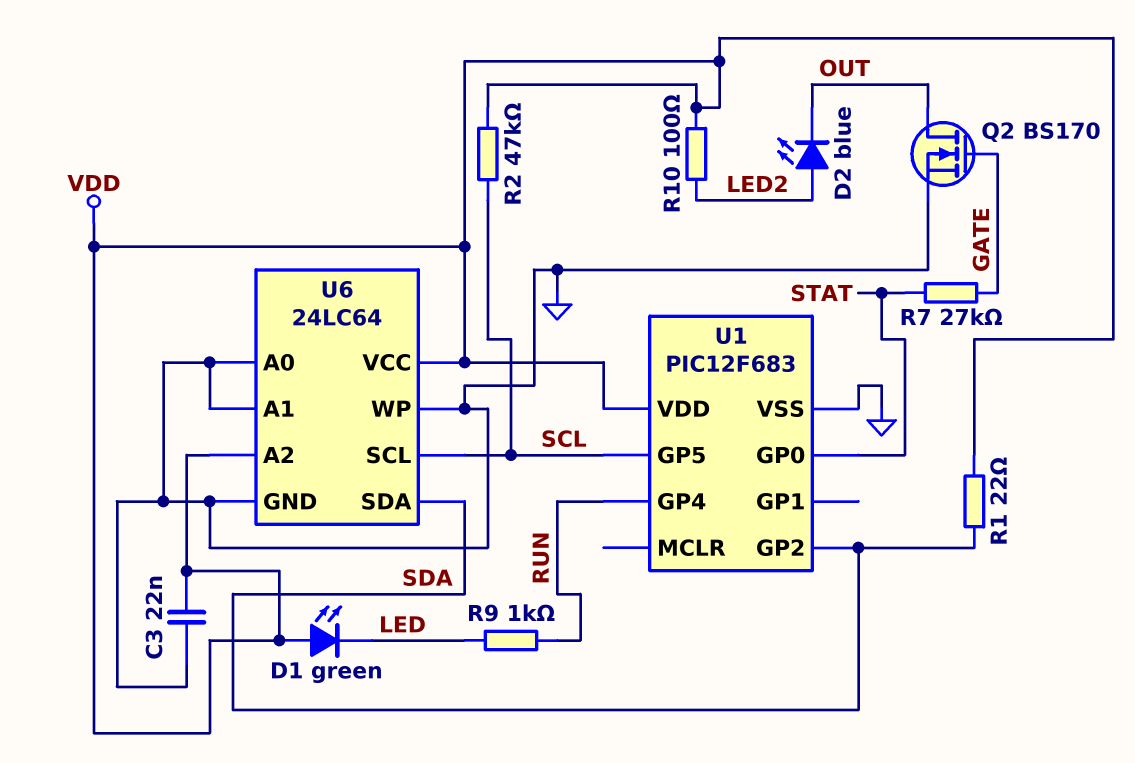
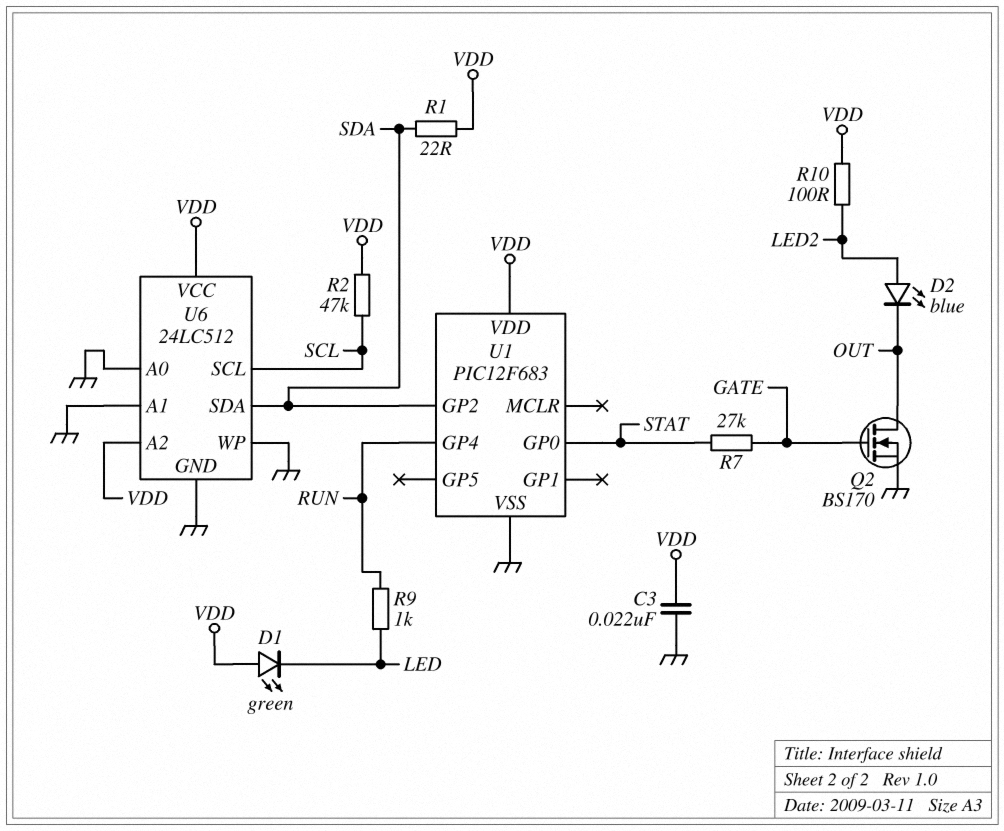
U1 pin GP5: SCL -> none
U6: 24LC64 -> 24LC512

